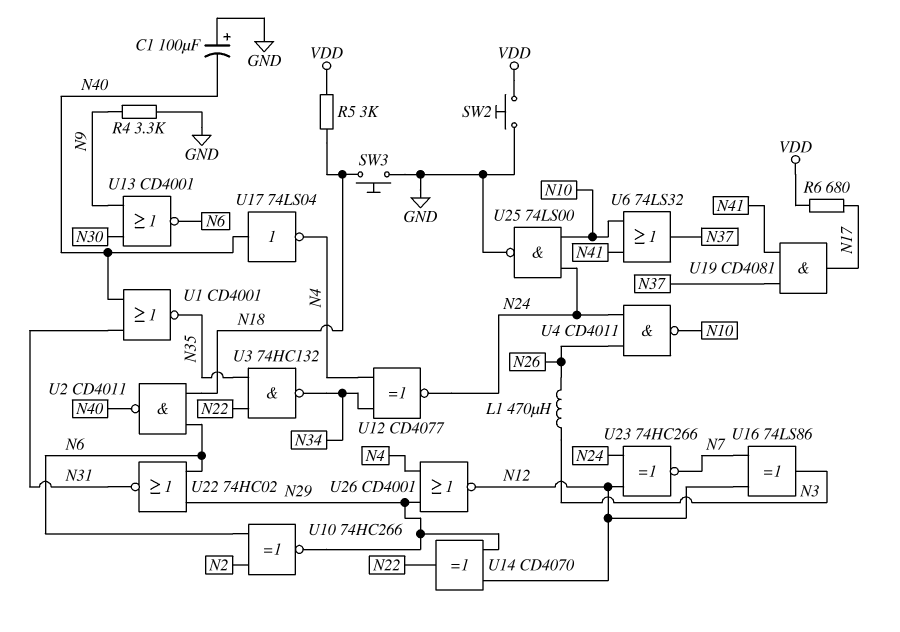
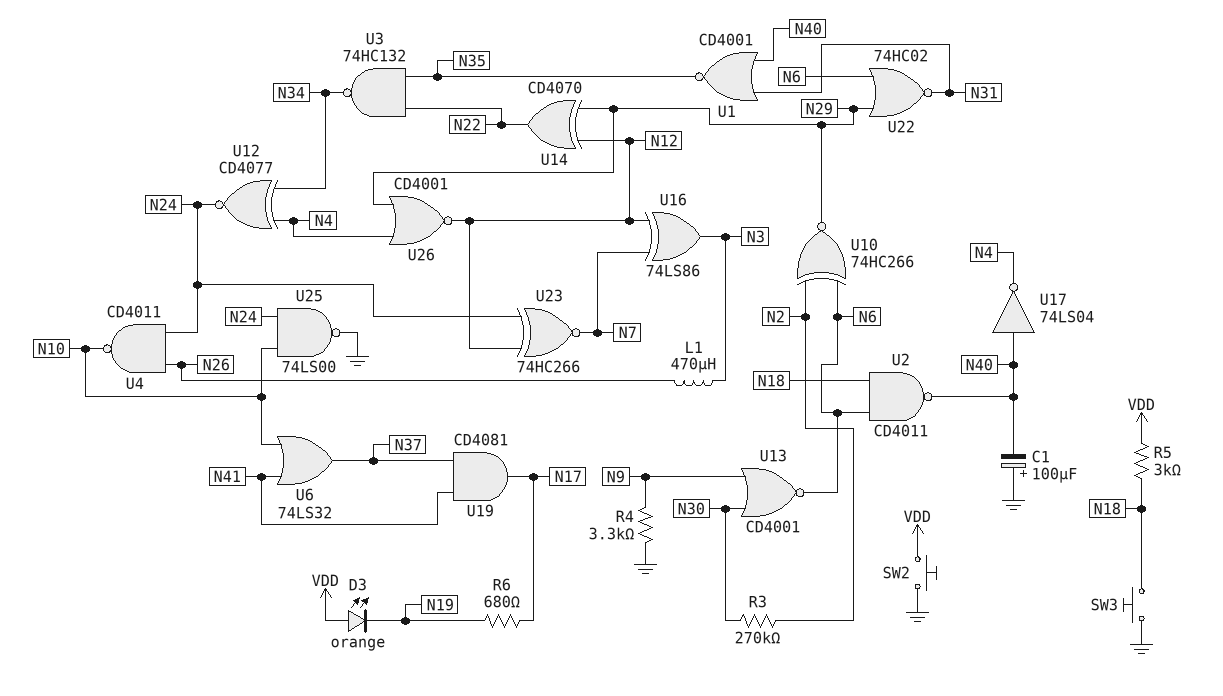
D3: none -> LED orange (A VDD, K N19)
R3: none -> 270k (N2, N30)
R6: 680 (N17, VDD) -> 680 (N17, N19)

